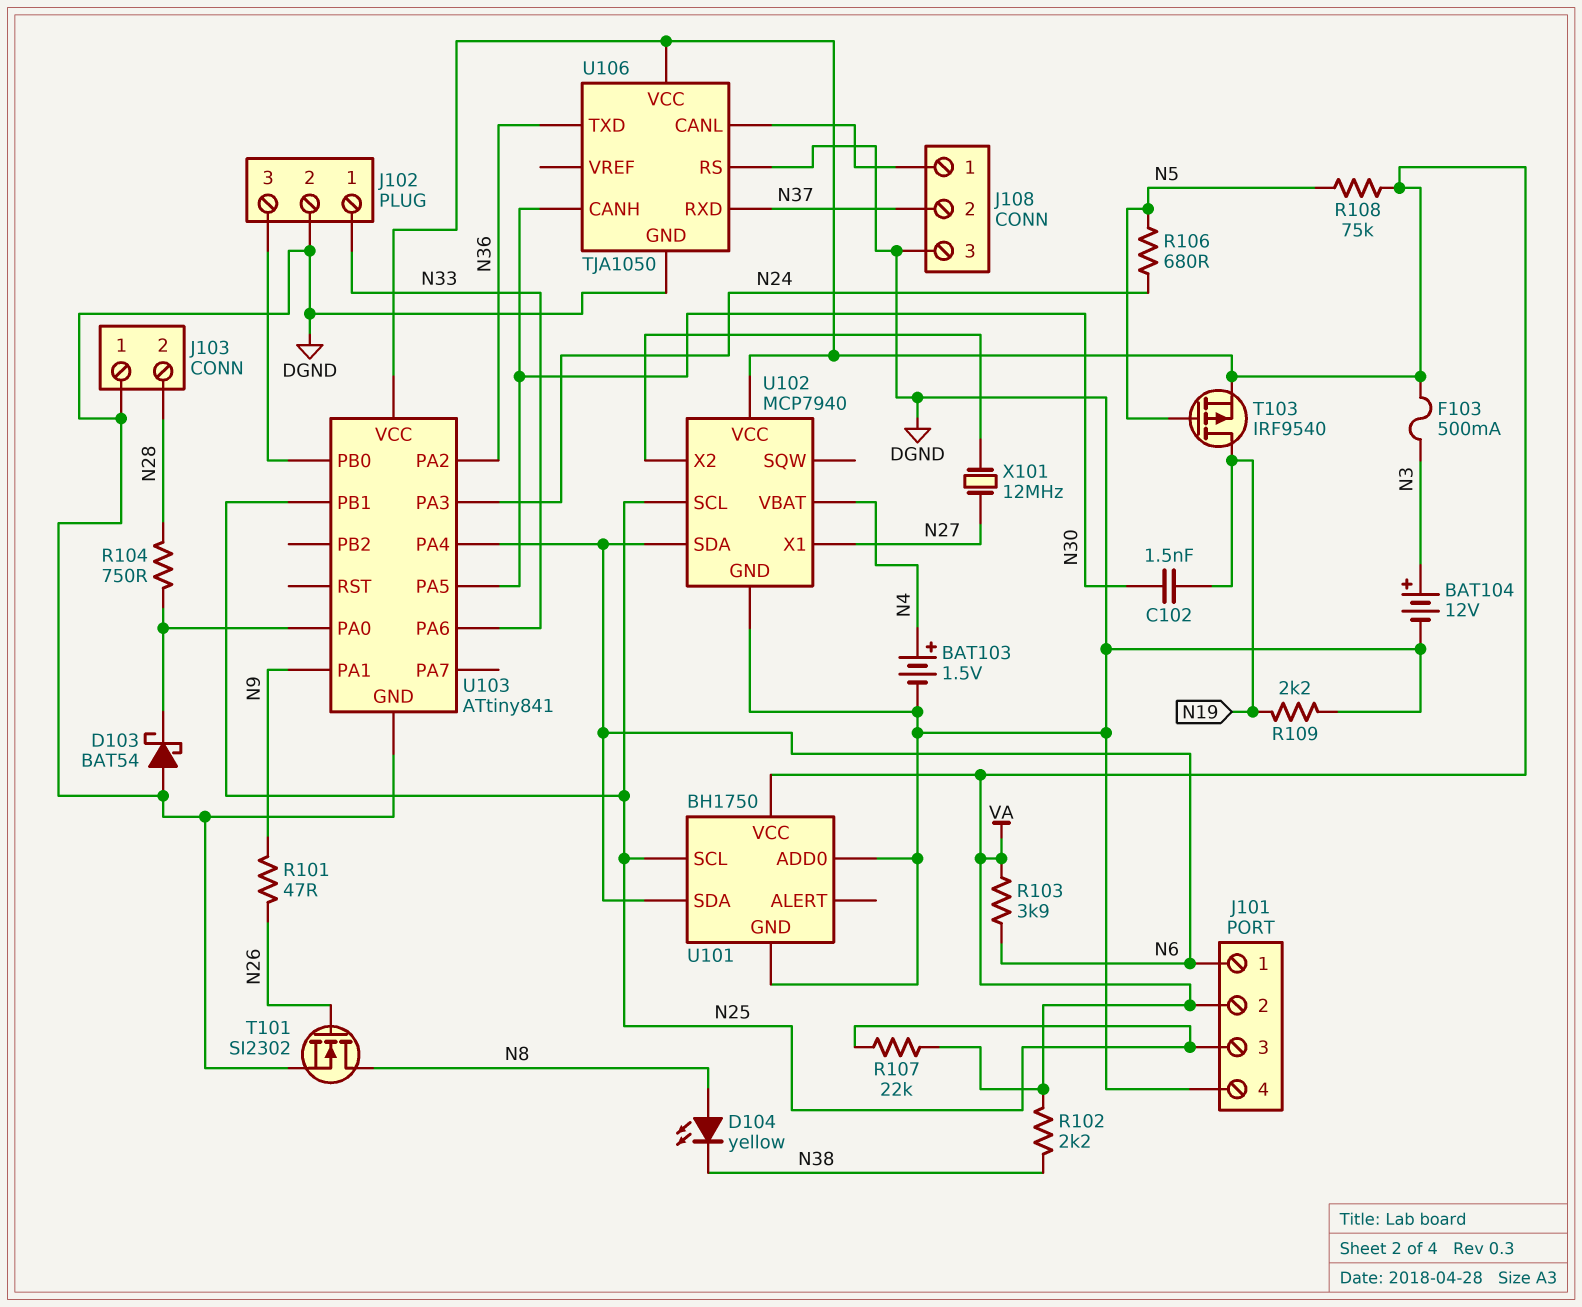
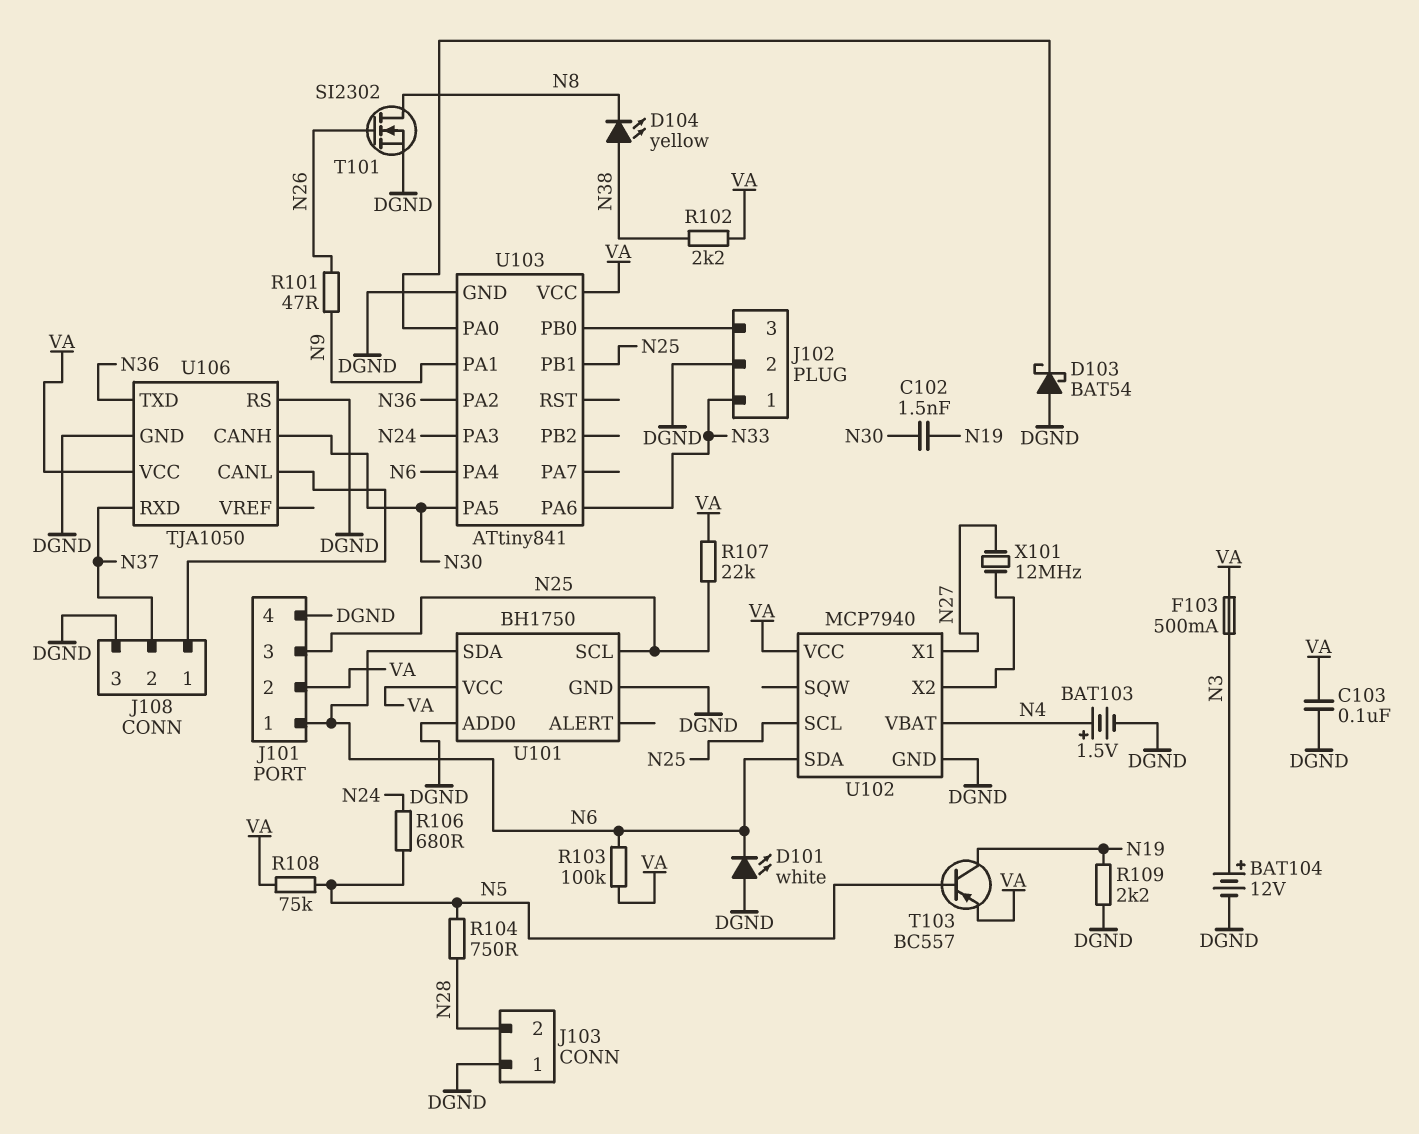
C103: none -> 100nF (DGND, VA)
D101: none -> LED white (A DGND, K N6)
D104: LED yellow (A N8, K N38) -> LED yellow (A N38, K N8)
R103: 3.9k (N6, VA) -> 100k (N6, VA)
R104: 750 (N28, U103/PA0) -> 750 (N5, N28)
T103: PMOS IRF9540 (G N5, D N19, S VA) -> PNP BC557 (B N5, C N19, E VA)

